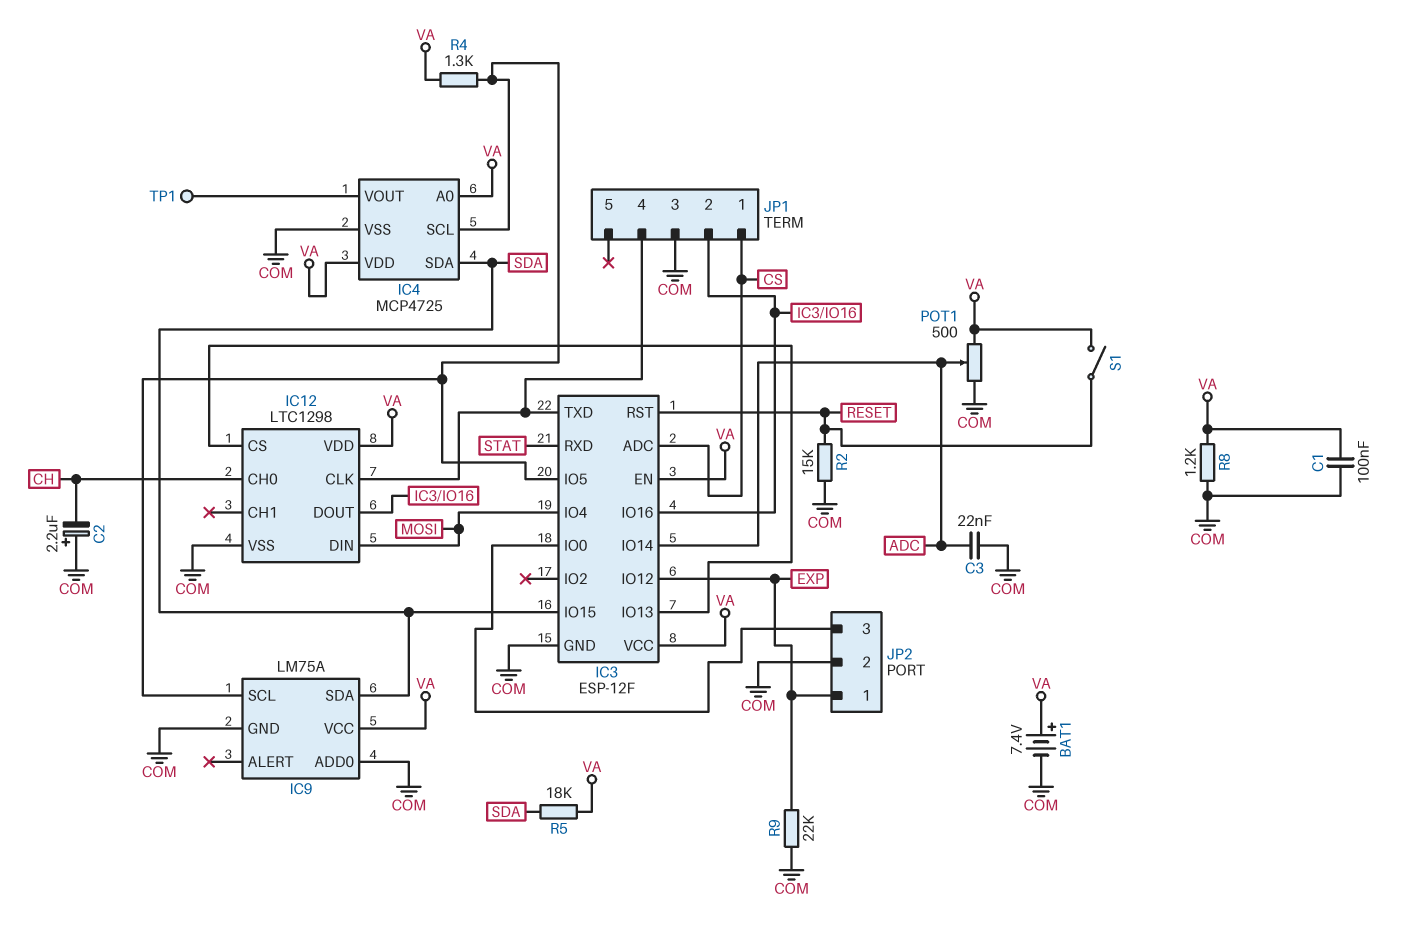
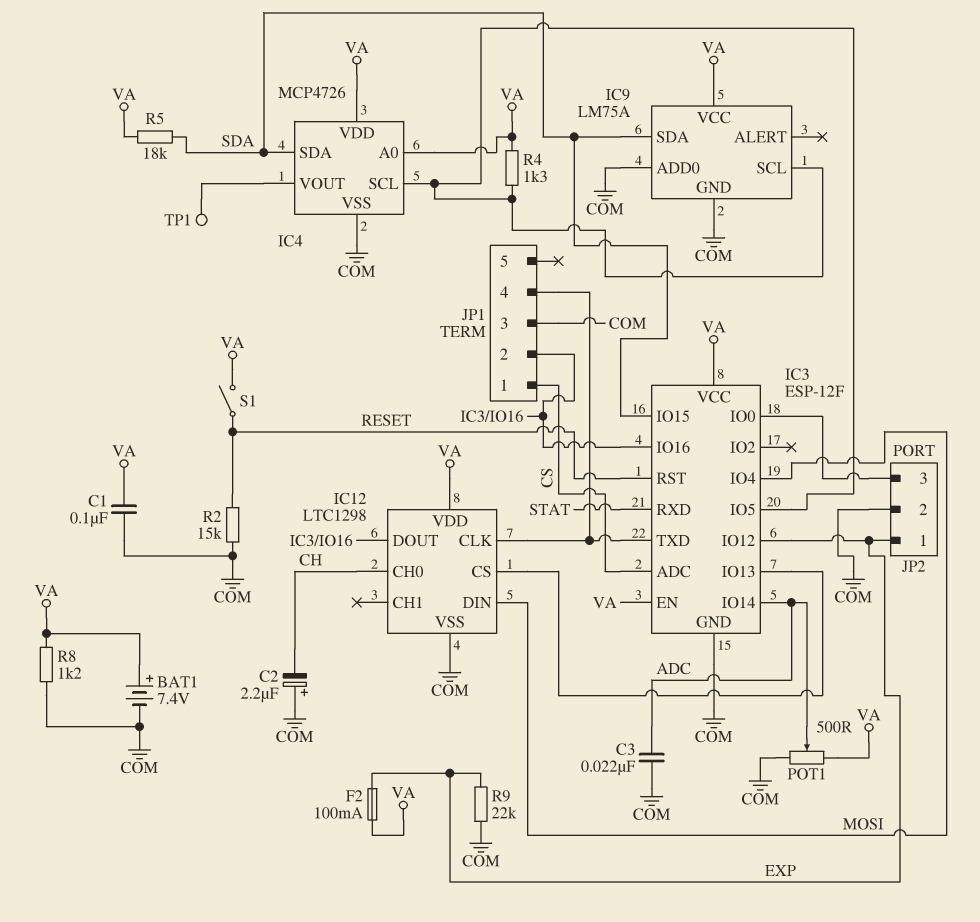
F2: none -> 100mA (EXP, VA)
IC4: MCP4725 -> MCP4726

